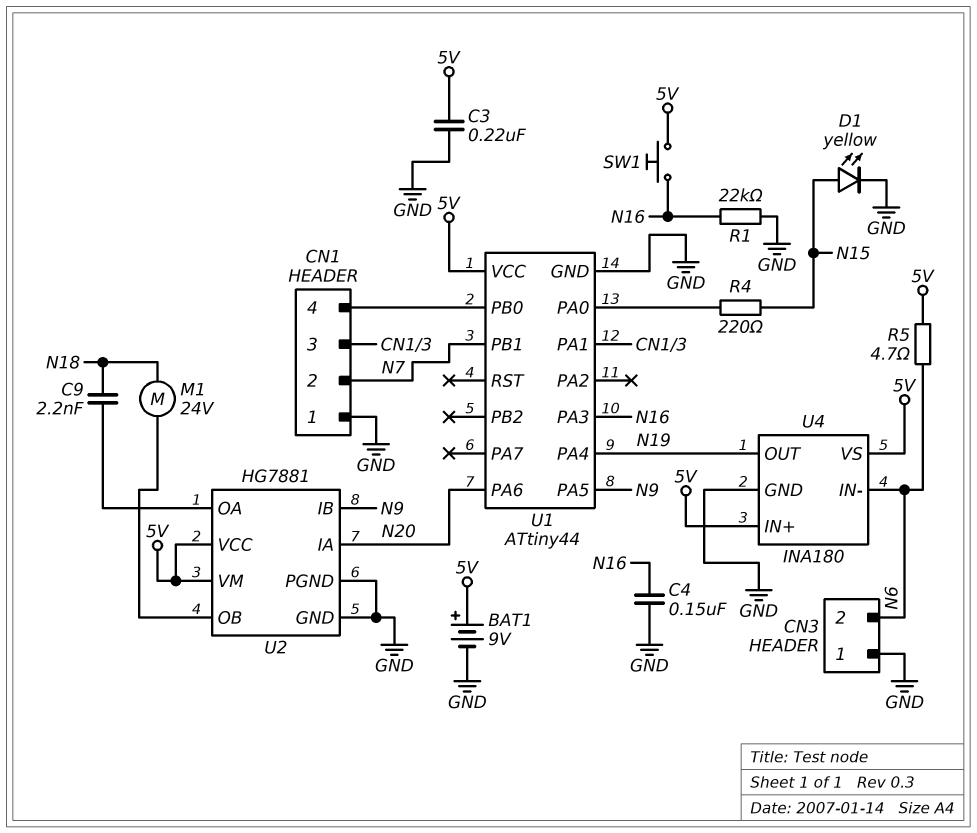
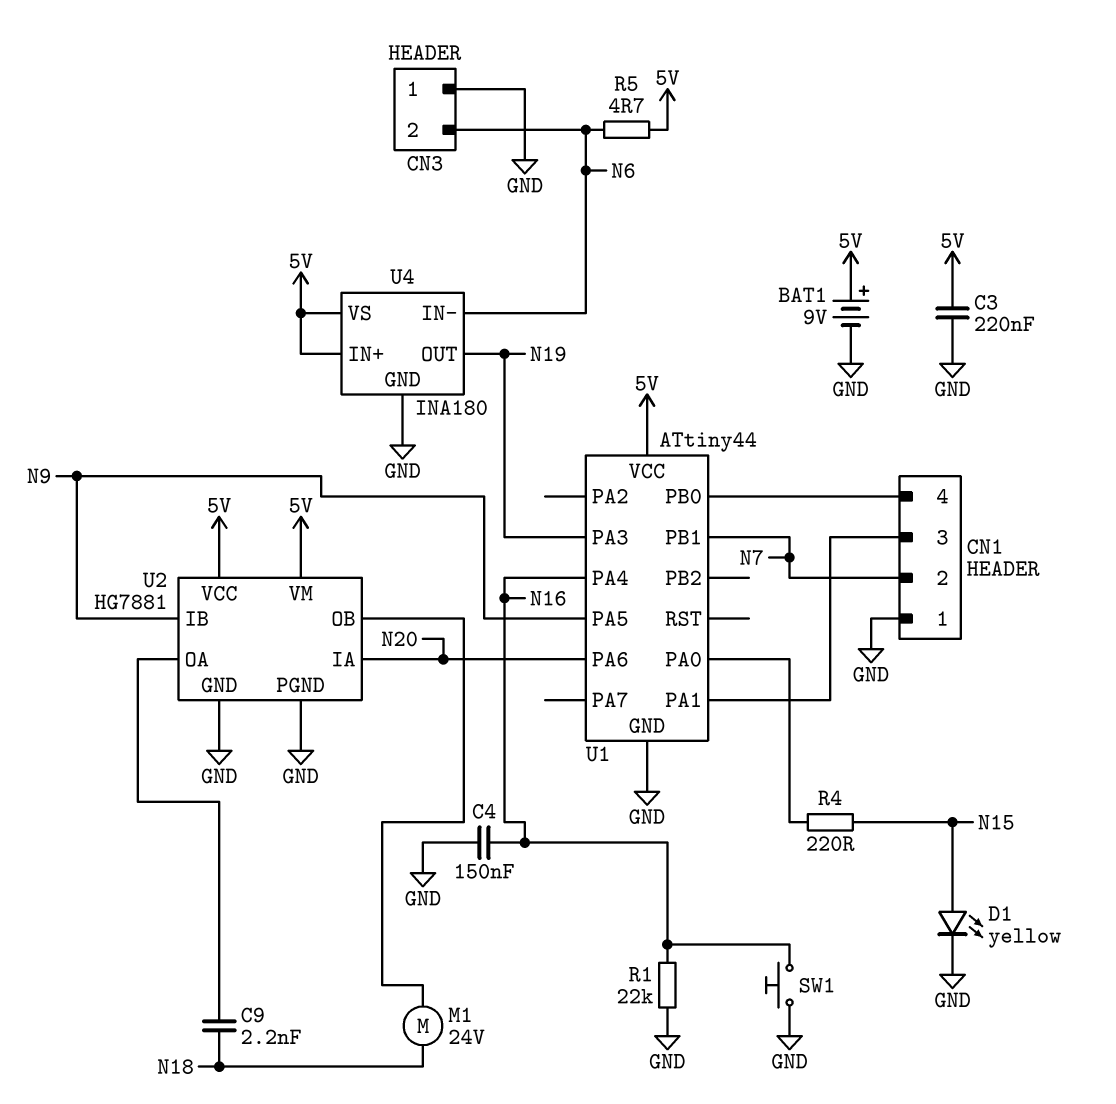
SW1: button (5V, N16) -> button (GND, N16)
U1 pin PA3: N16 -> N19
U1 pin PA4: N19 -> N16

